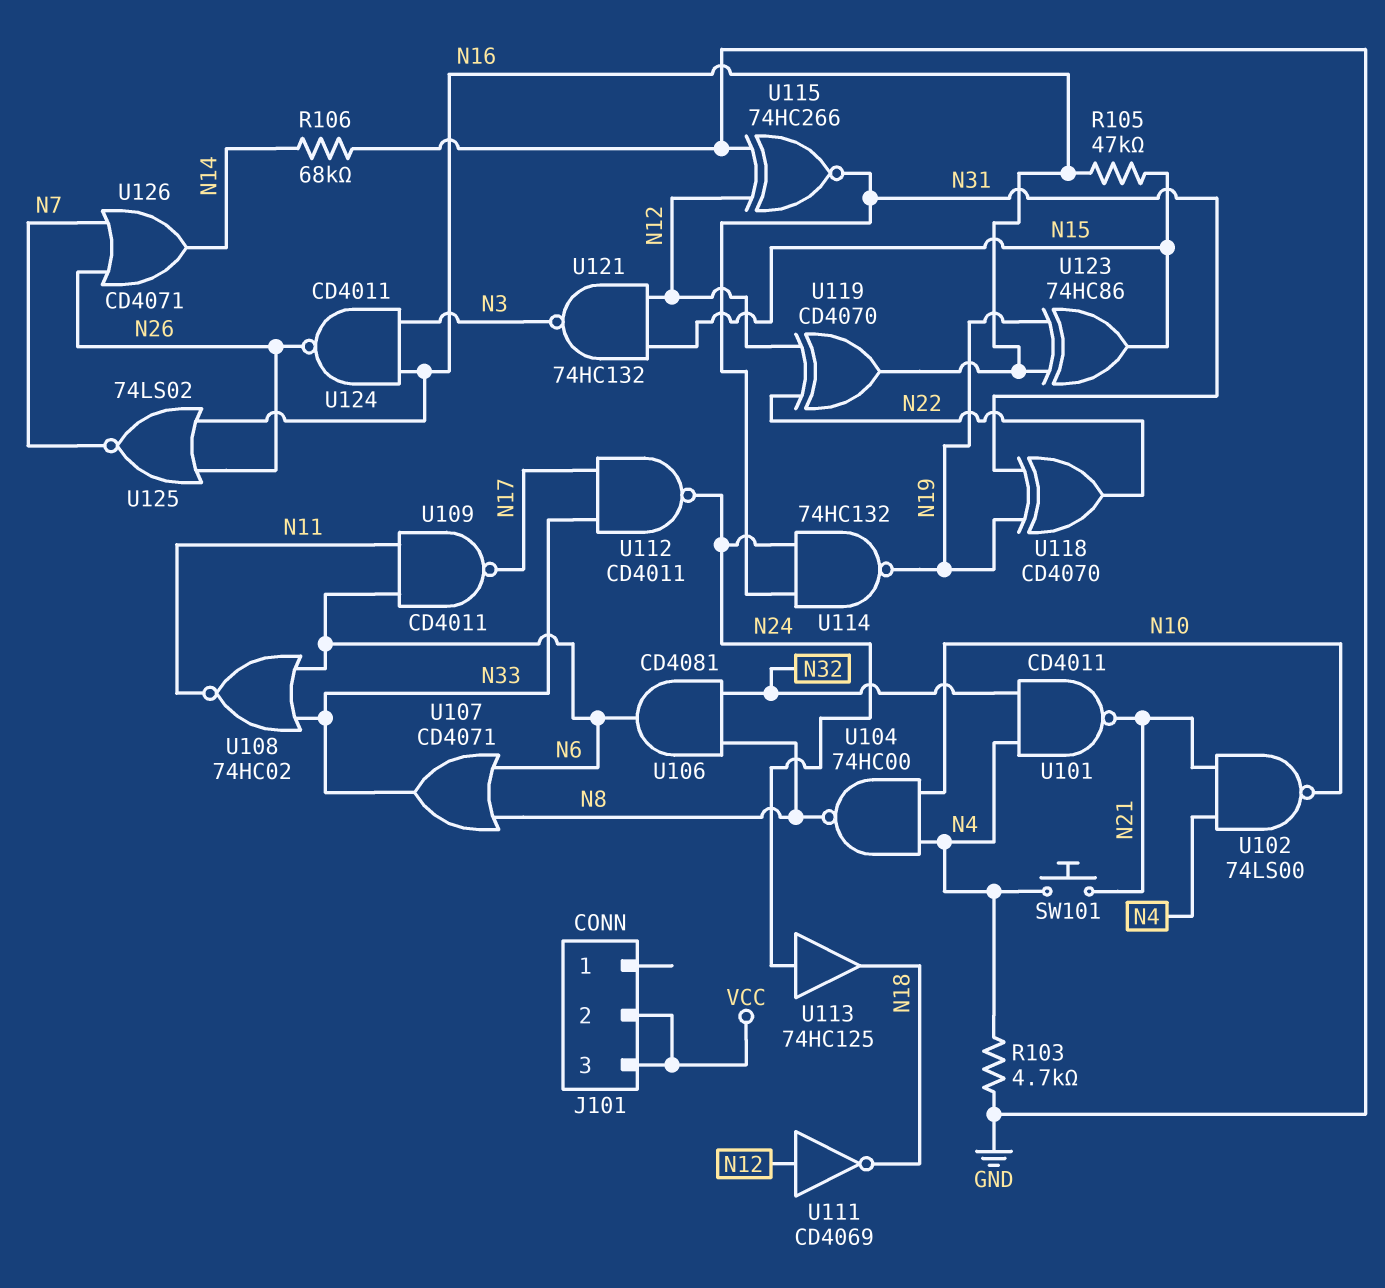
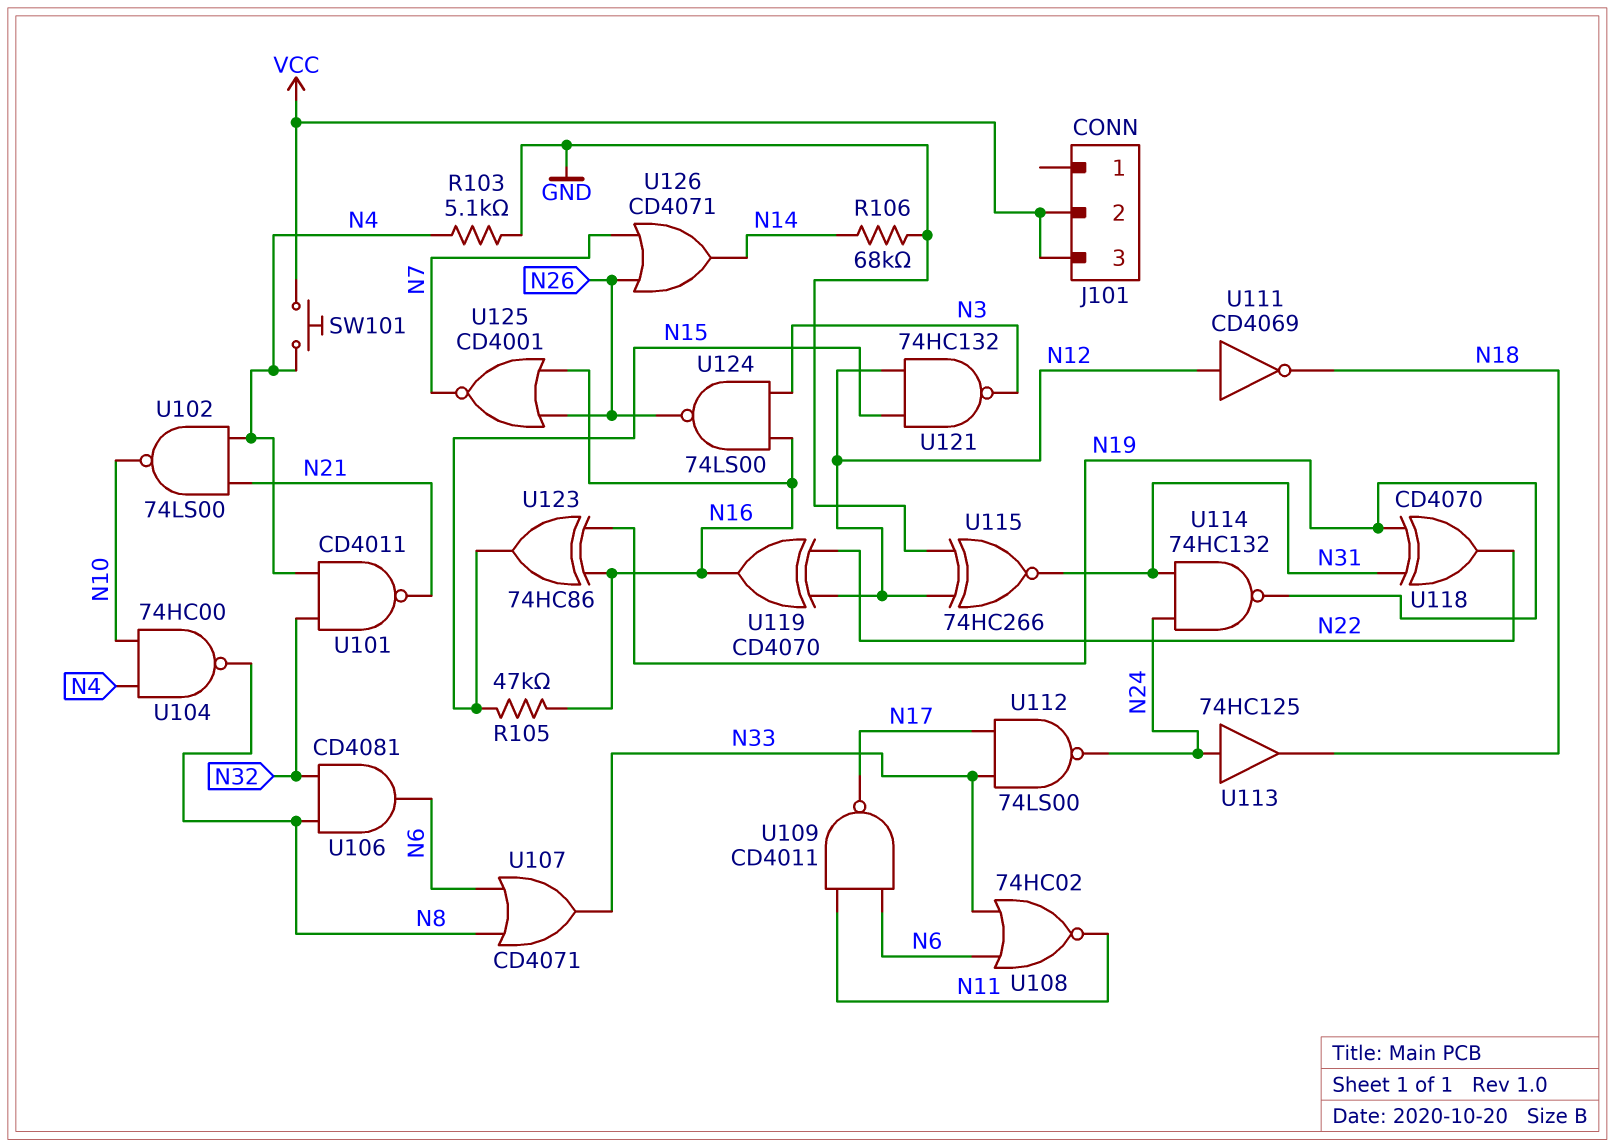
R103: 4.7k (GND, N4) -> 5.1k (GND, N4)
SW101: button (N4, N21) -> button (N4, VCC)
U112: NAND CD4011 (in N17, in N33, out N24) -> NAND 74LS00 (in N17, in N33, out N24)
U124: NAND CD4011 (in N3, in N16, out N26) -> NAND 74LS00 (in N3, in N16, out N26)
U125: NOR 74LS02 (in N16, in N26, out N7) -> NOR CD4001 (in N16, in N26, out N7)

